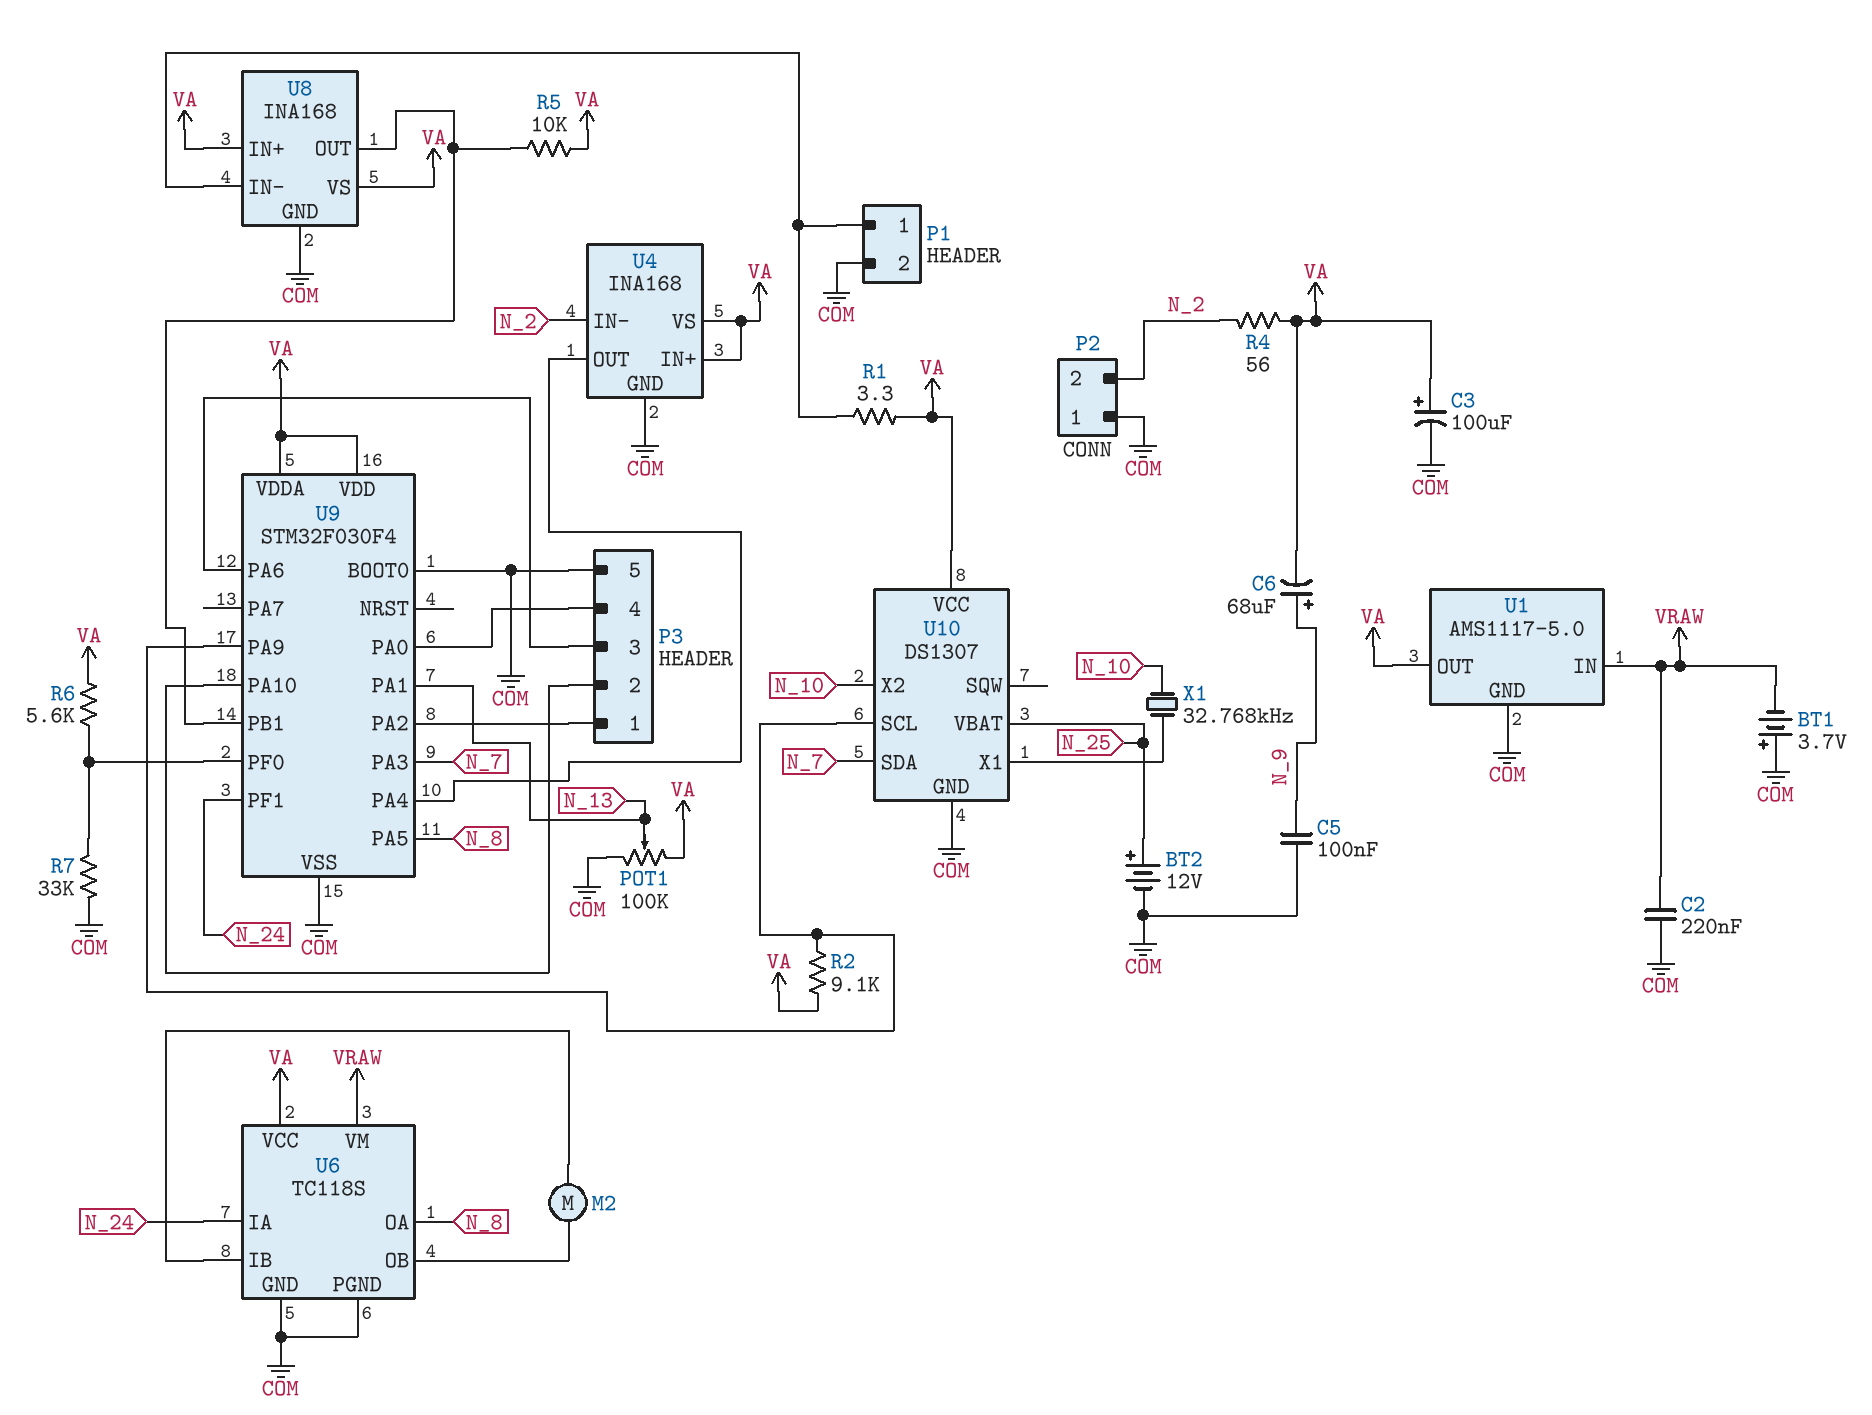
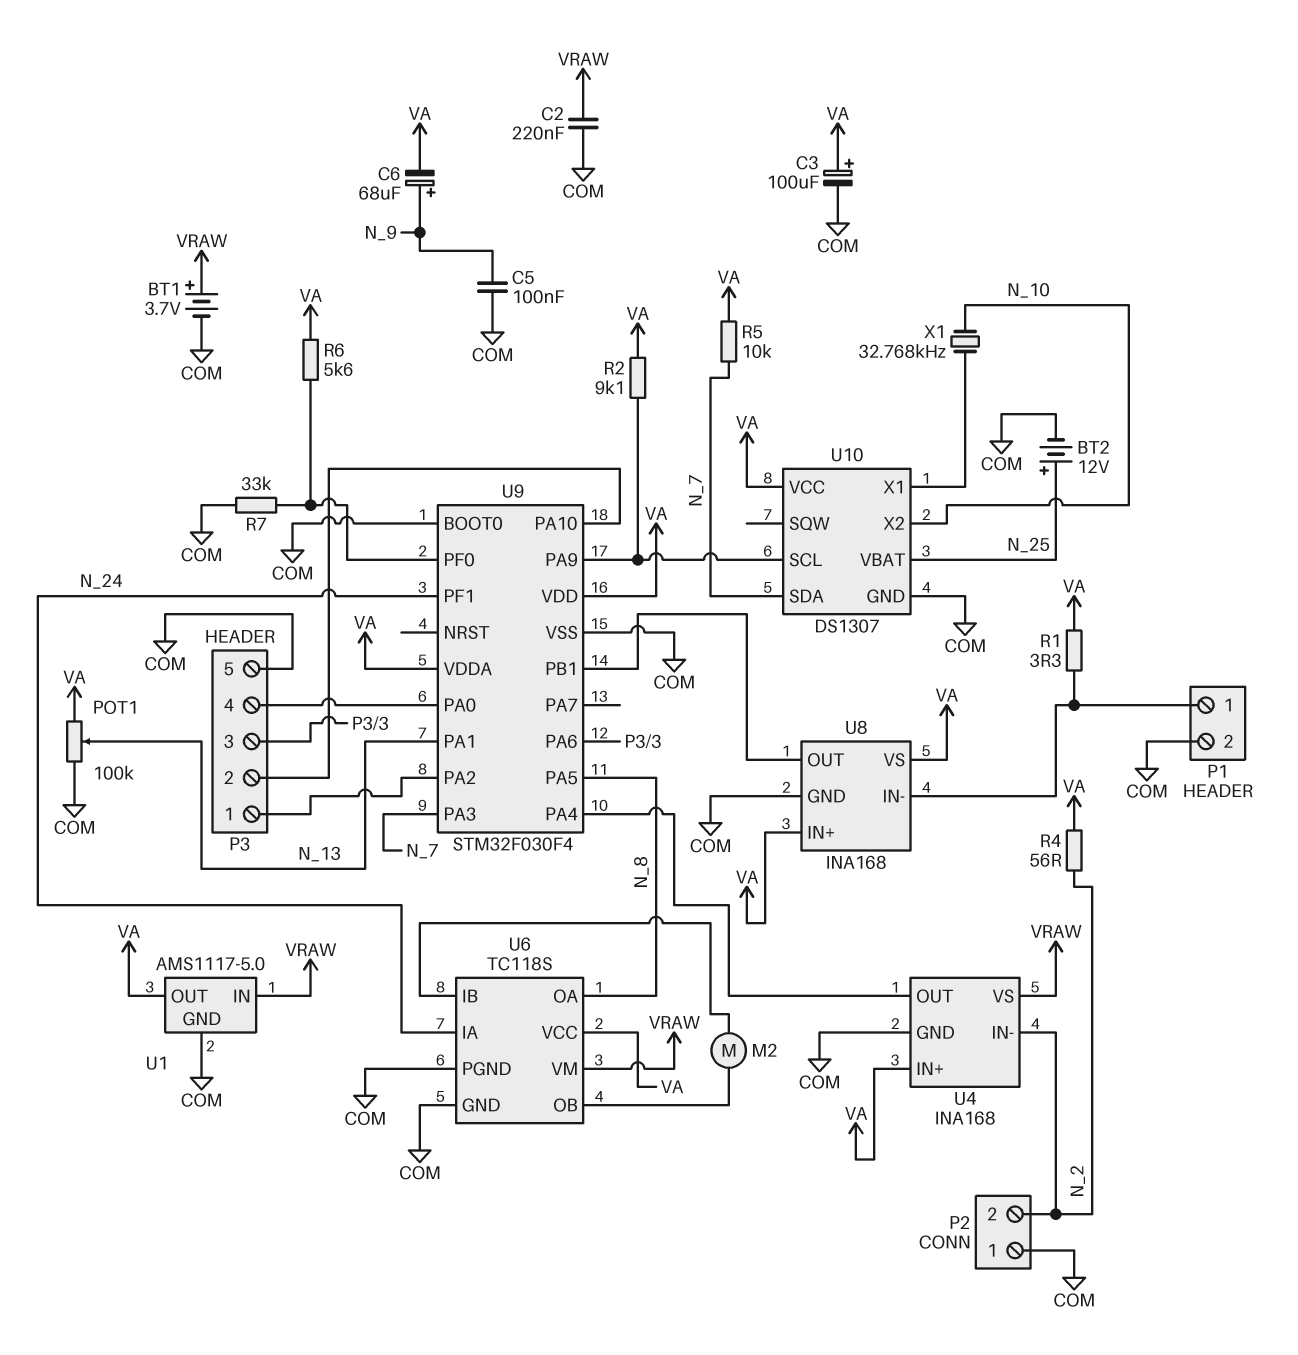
BT1: 3.7V (plus COM, minus VRAW) -> 3.7V (plus VRAW, minus COM)
R5: 10k (U8/OUT, VA) -> 10k (N_7, VA)
U4 pin VS: VA -> VRAW

